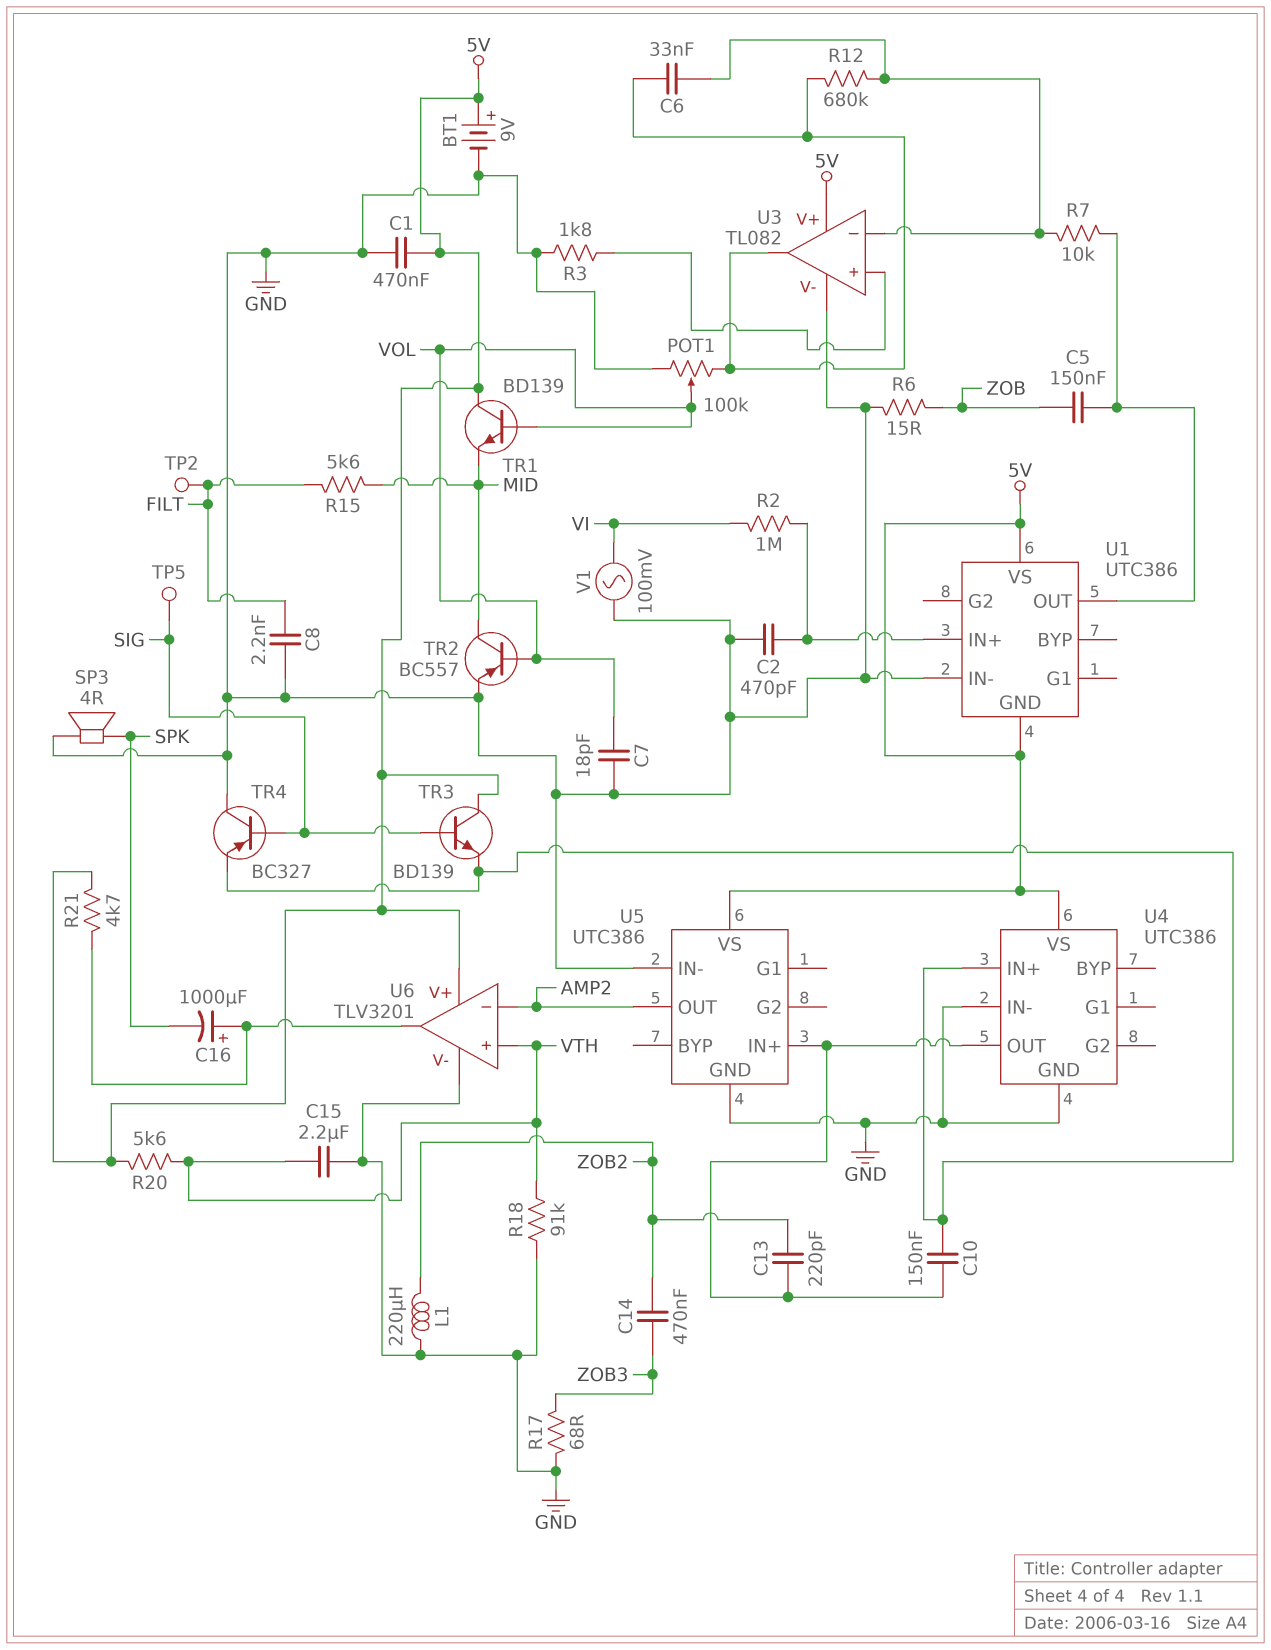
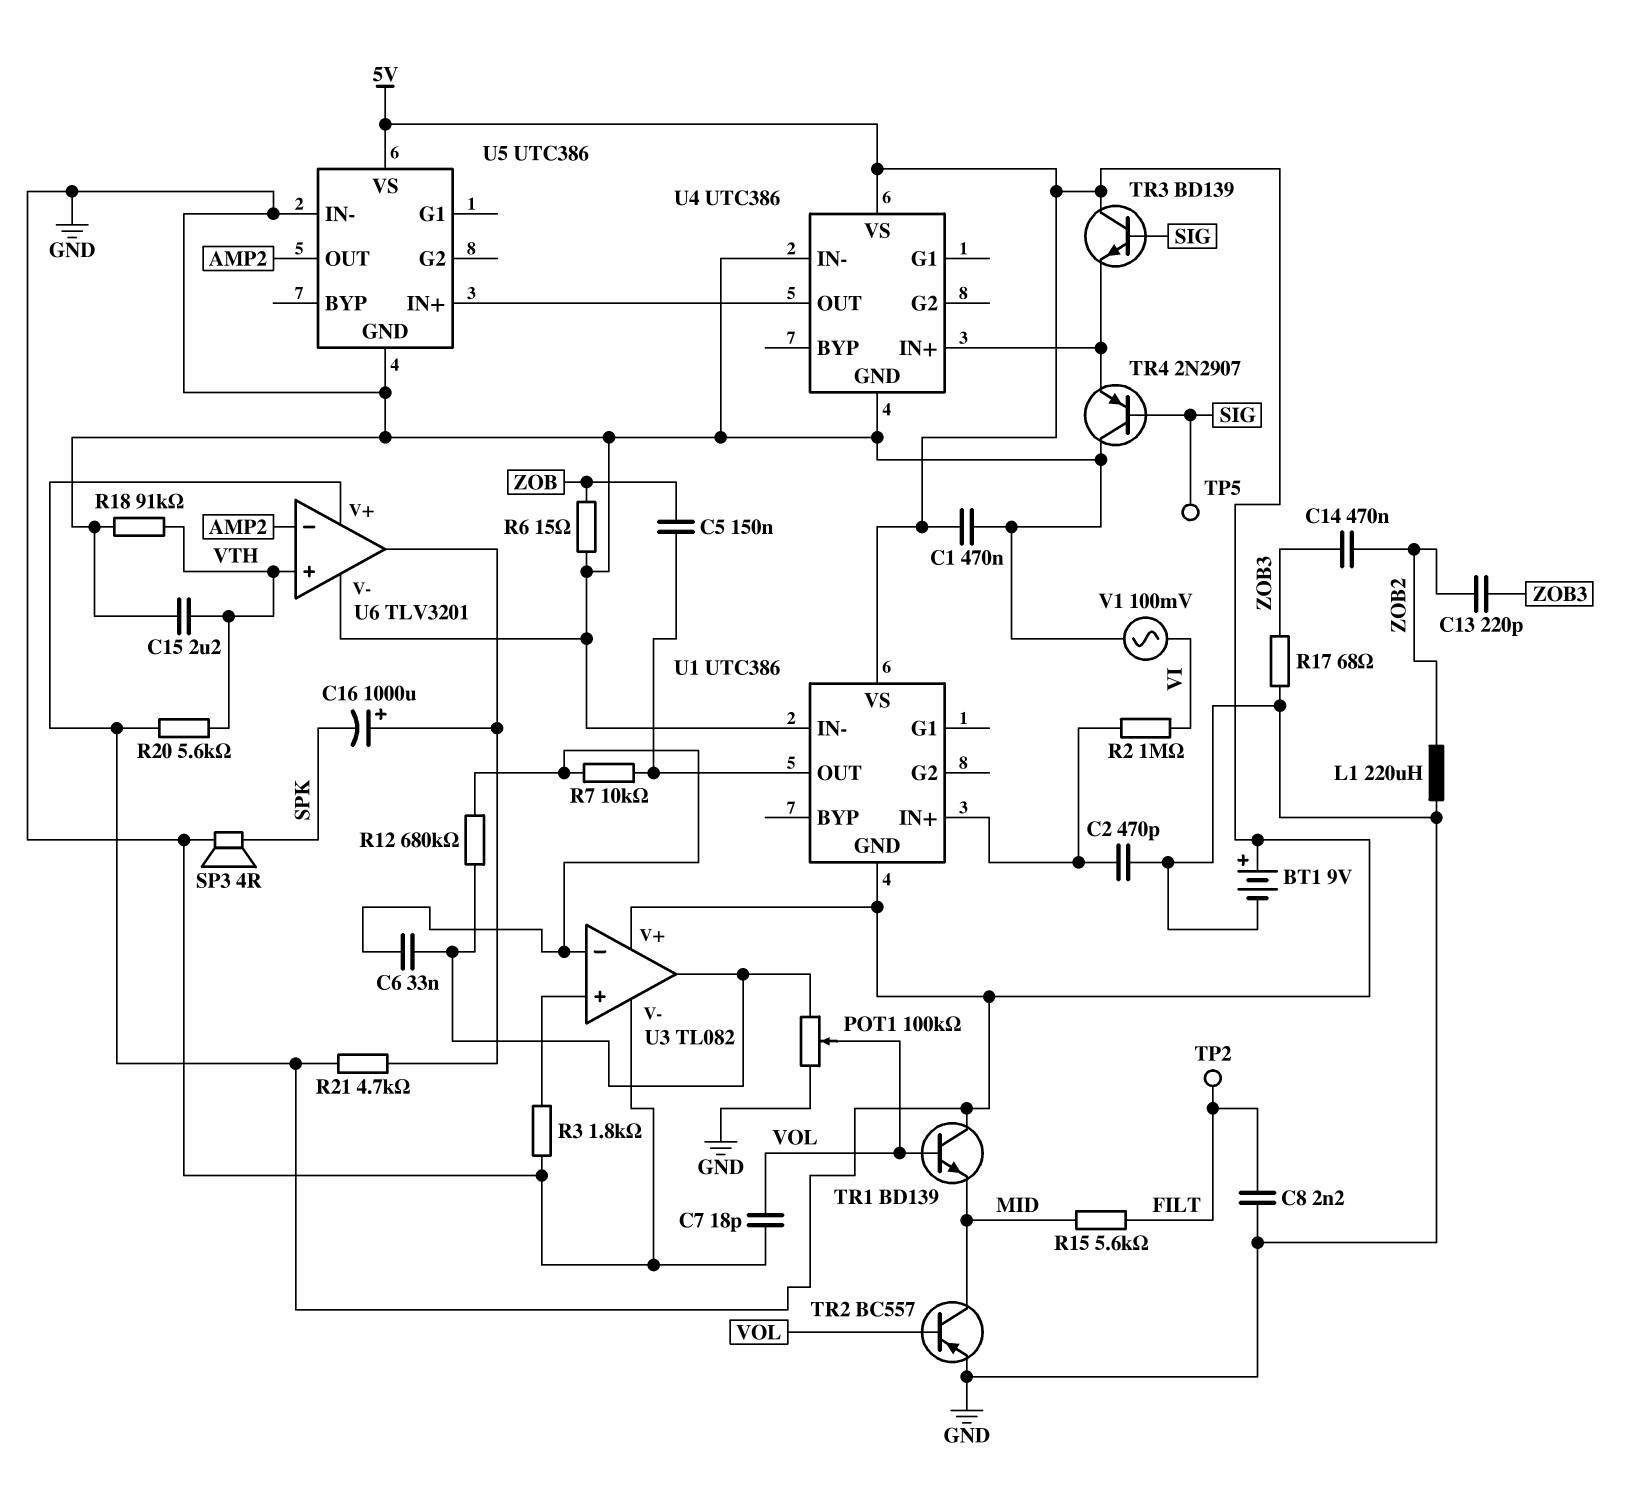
C10: 150nF (U4/IN+, U4/OUT) -> none
C13: 220pF (U4/OUT, ZOB2) -> 220pF (ZOB2, ZOB3)
TR4: PNP BC327 (B SIG, C GND, E U4/IN+) -> PNP 2N2907 (B SIG, C GND, E U4/IN+)

